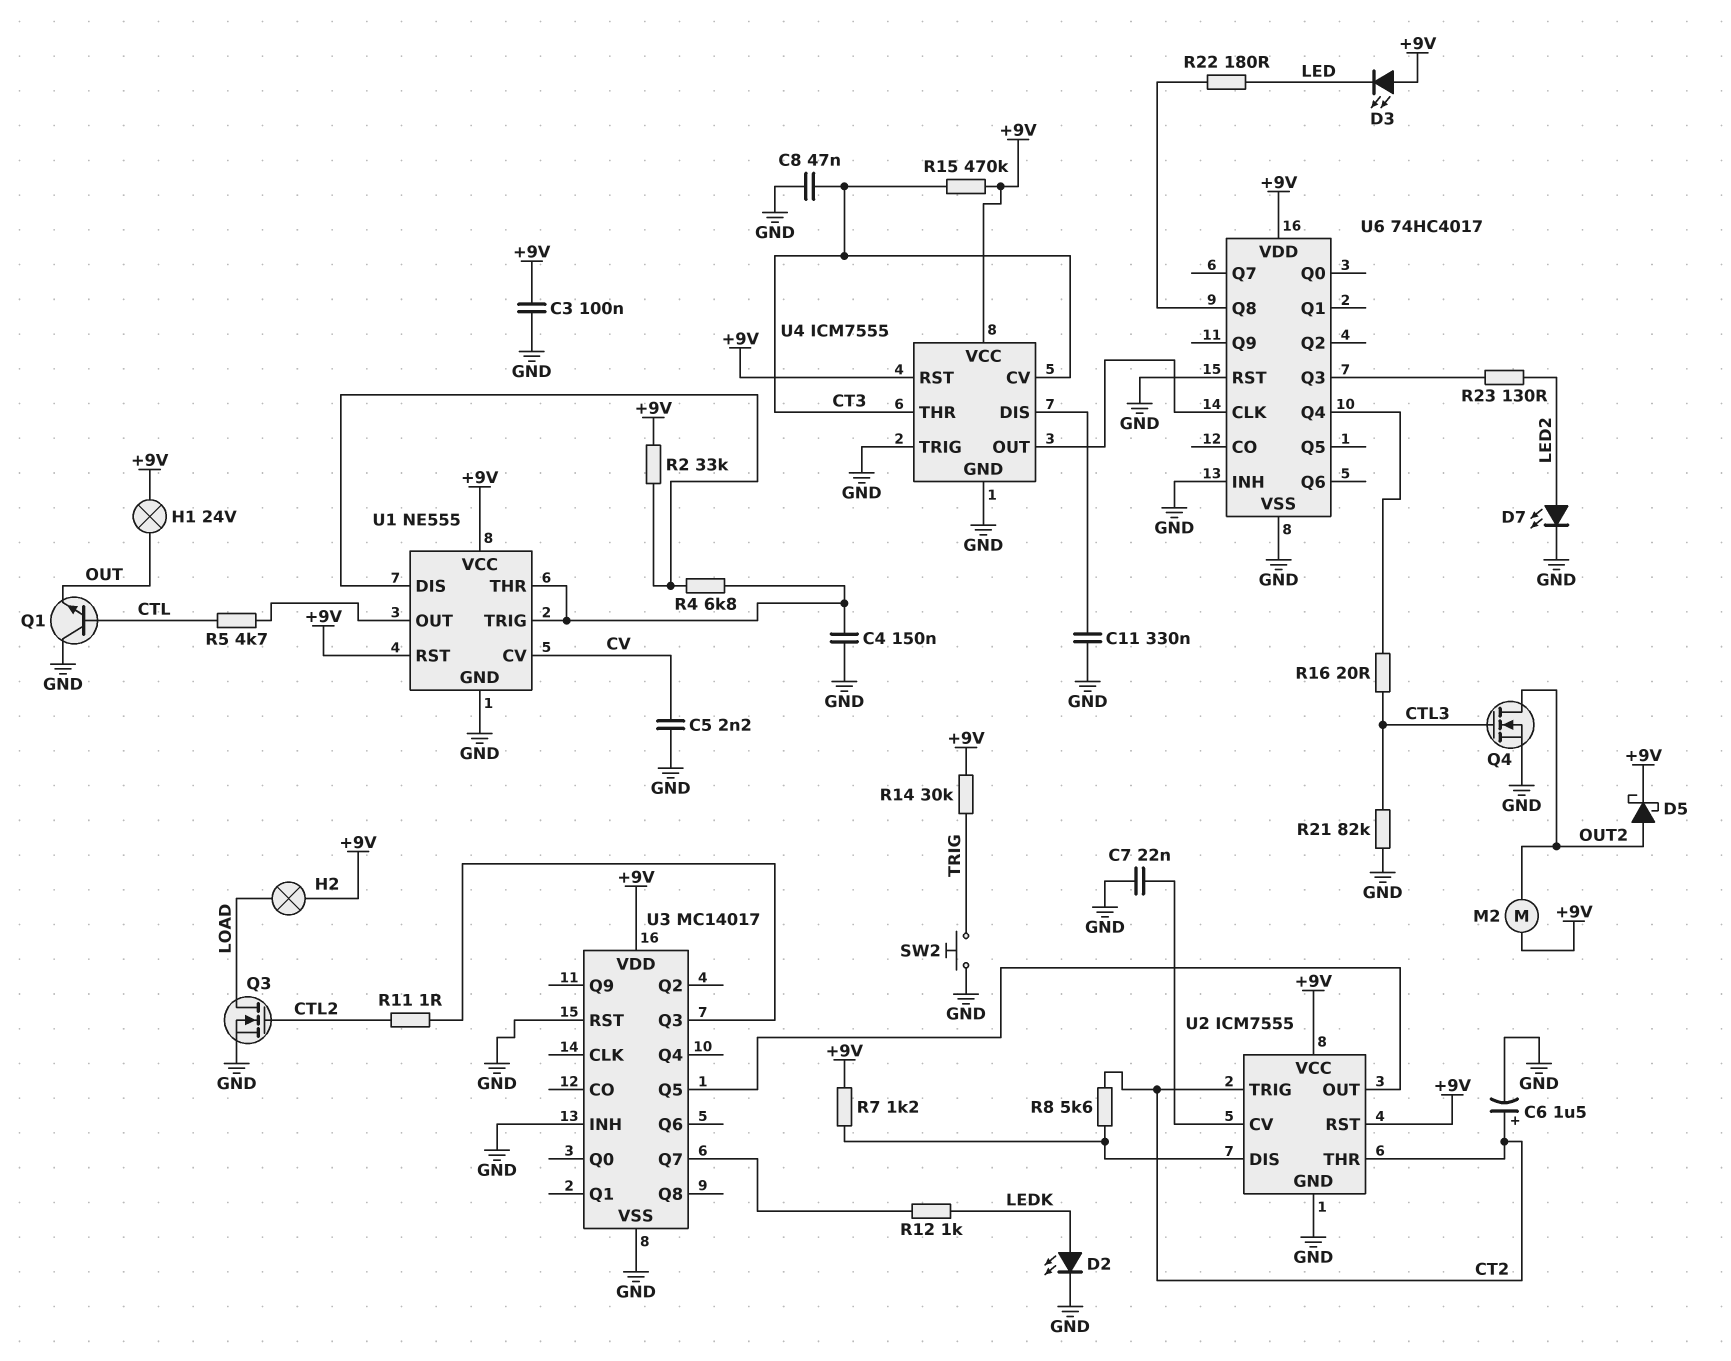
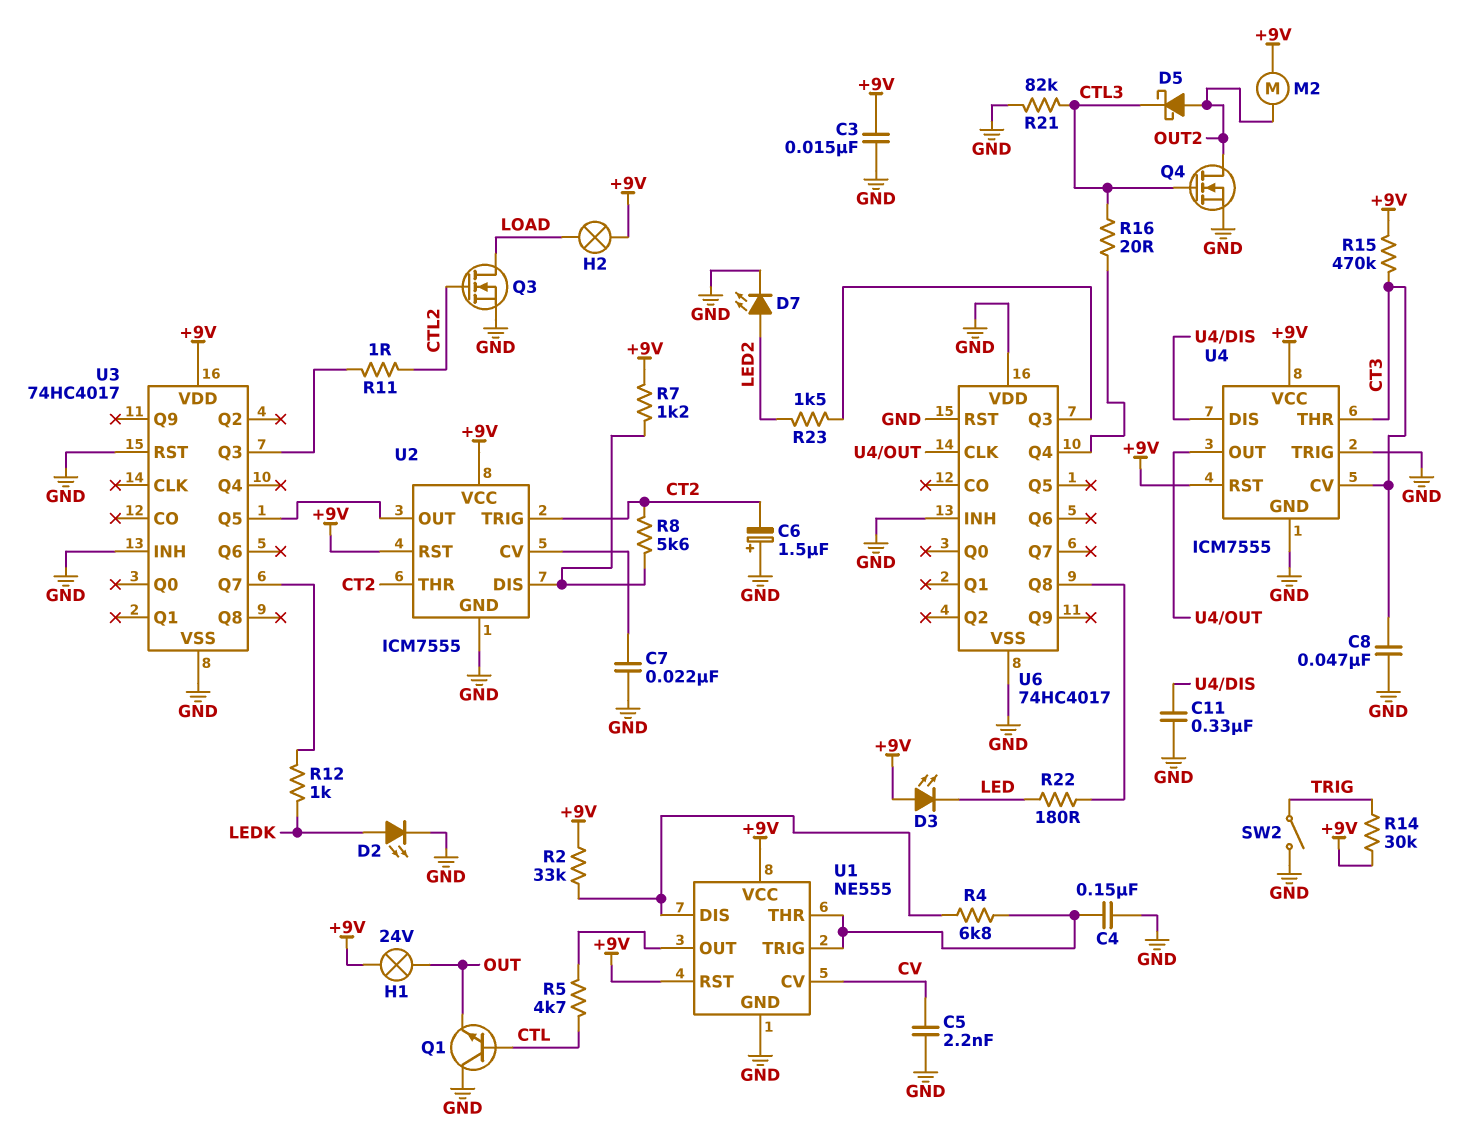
C3: 100nF (+9V, GND) -> 15nF (+9V, GND)
C6: 1.5uF (plus CT2, minus GND) -> 1.5uF (plus GND, minus CT2)
D5: schottky (A OUT2, K +9V) -> schottky (A OUT2, K CTL3)
R23: 130 (LED2, U6/Q3) -> 1.5k (LED2, U6/Q3)
SW2: button (GND, TRIG) -> switch (GND, TRIG)
U3: MC14017 -> 74HC4017
U6 pin VDD: +9V -> GND

